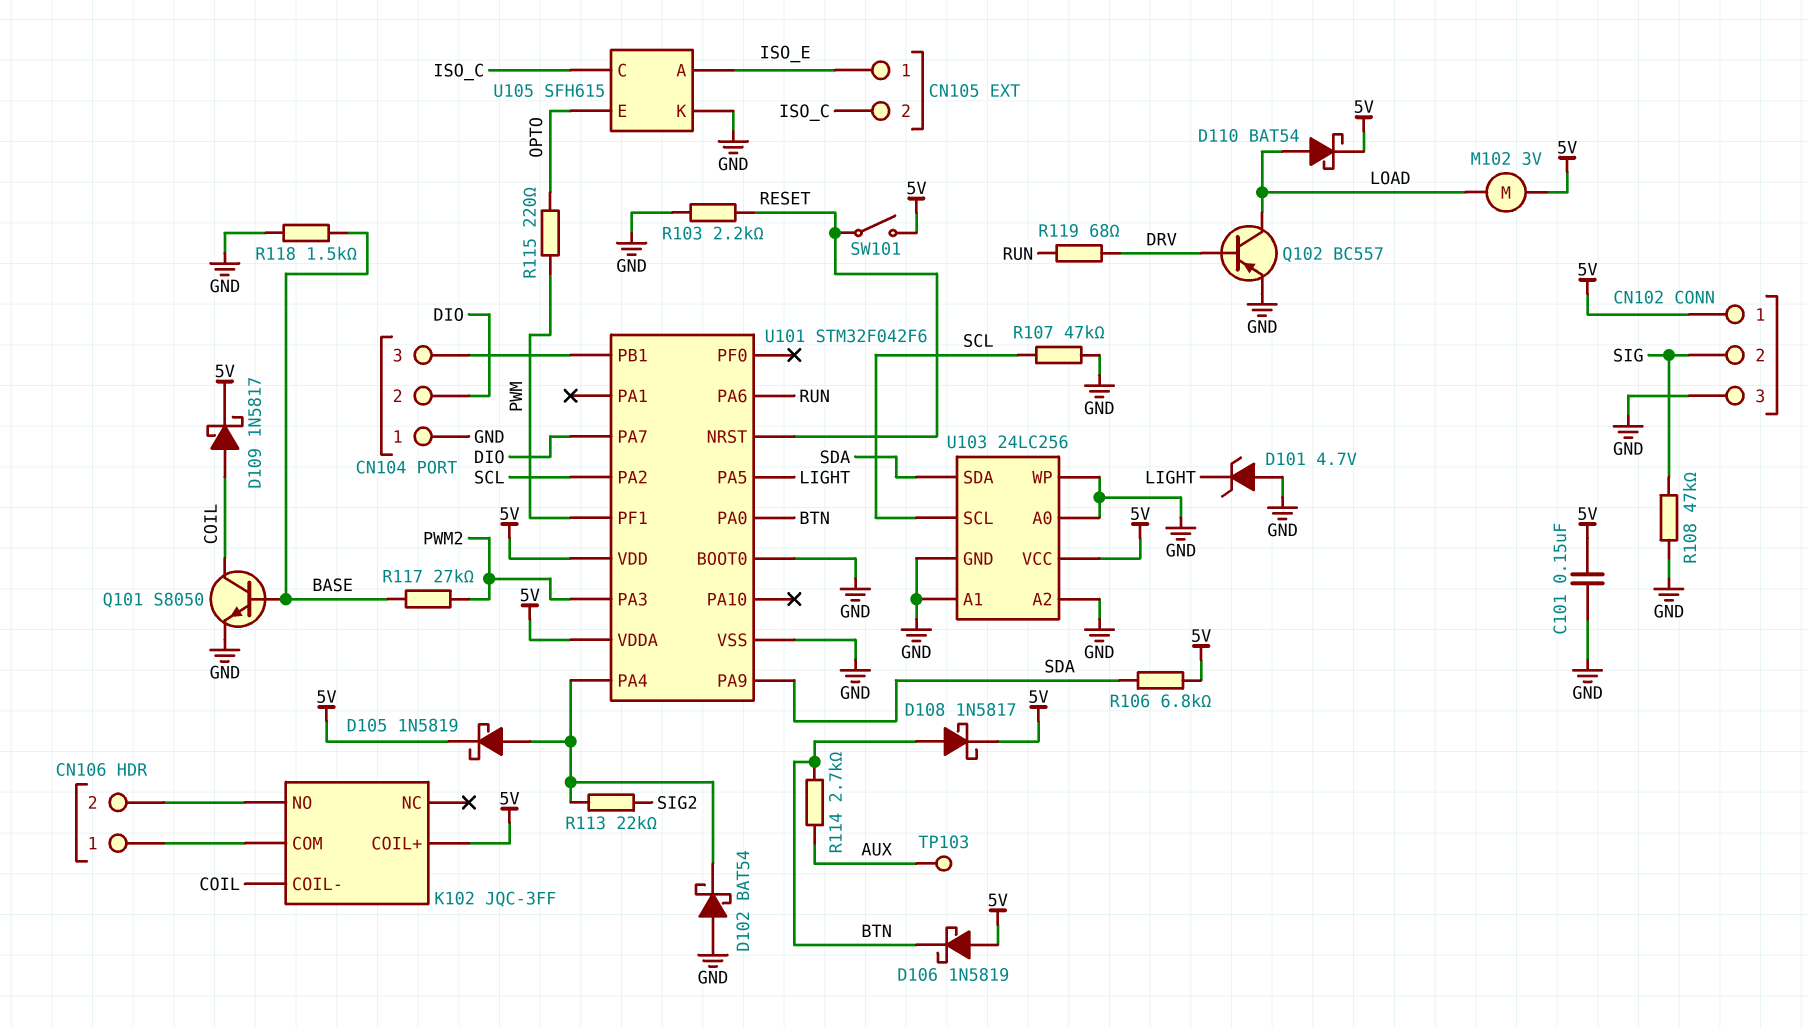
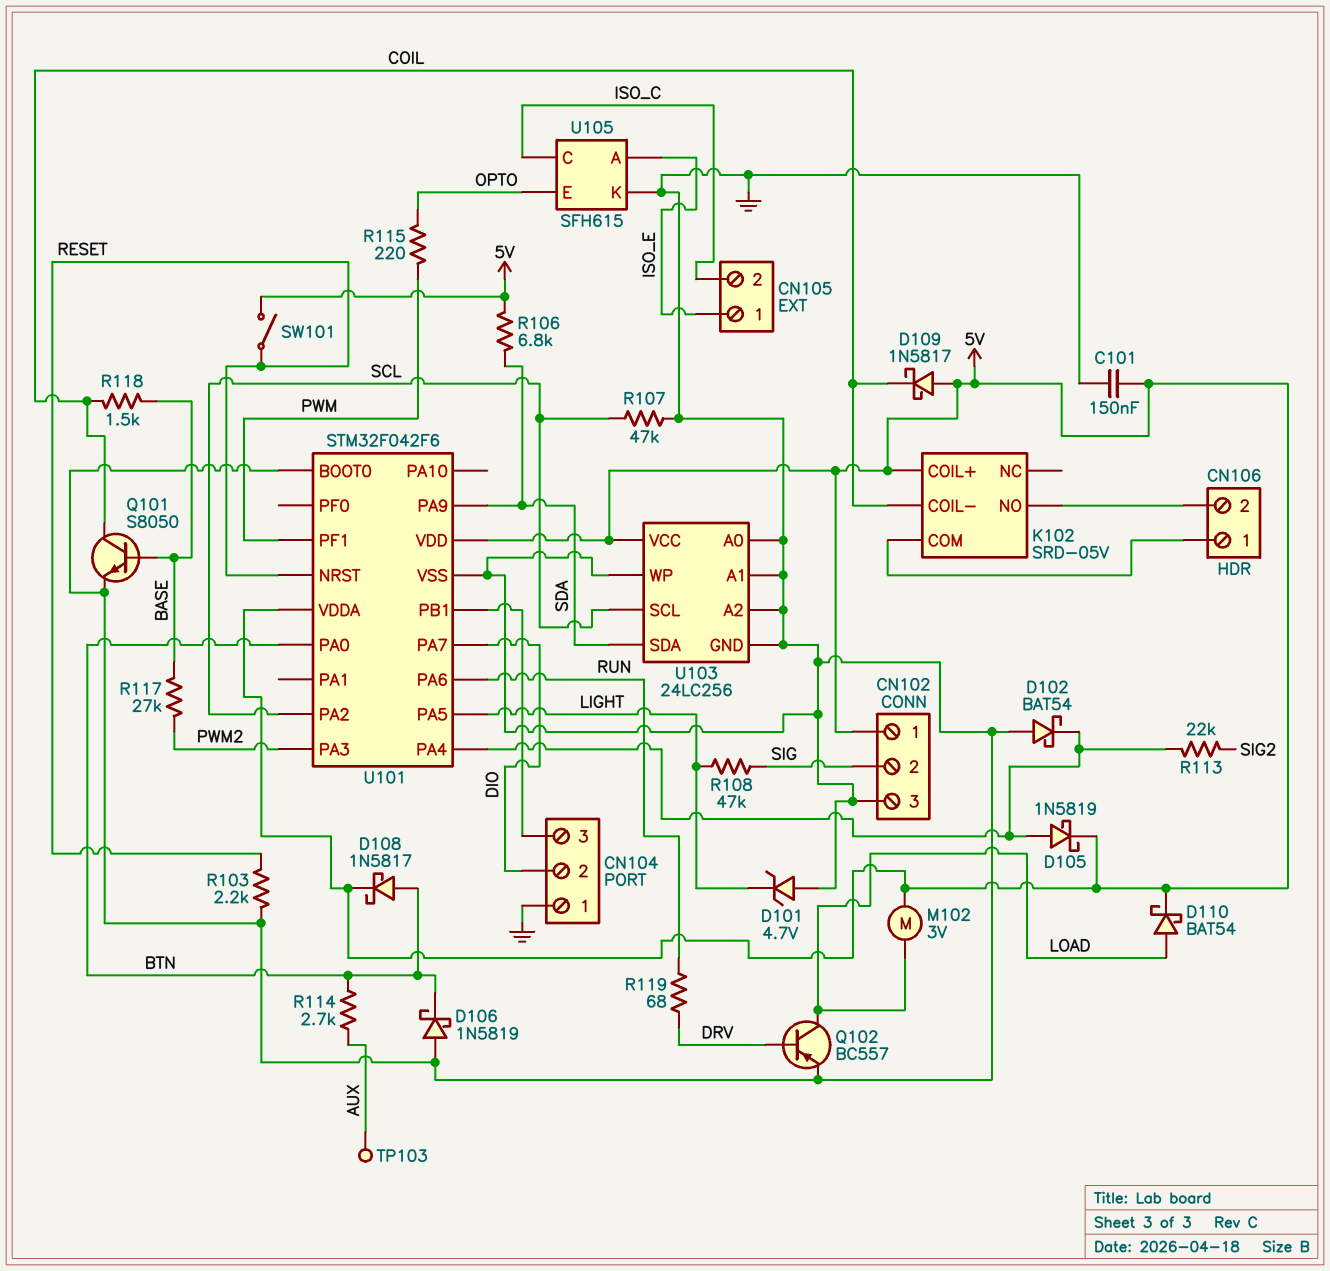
D106: schottky 1N5819 (A 5V, K BTN) -> schottky 1N5819 (A GND, K BTN)
D109: schottky 1N5817 (A COIL, K 5V) -> schottky 1N5817 (A 5V, K COIL)
K102: JQC-3FF -> SRD-05V
R108: 47k (GND, SIG) -> 47k (LIGHT, SIG)
R118: 1.5k (BASE, GND) -> 1.5k (BASE, COIL)

